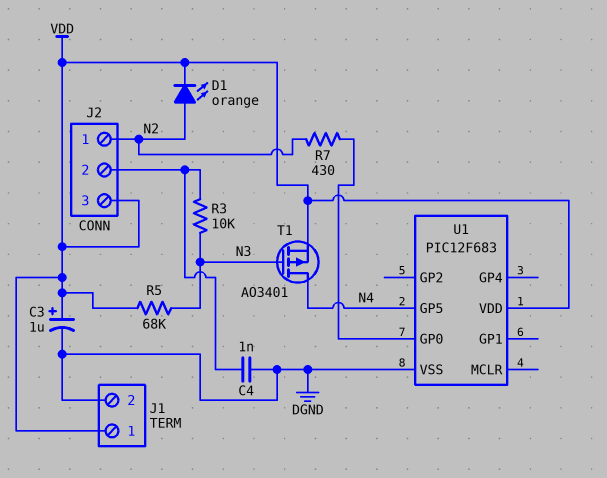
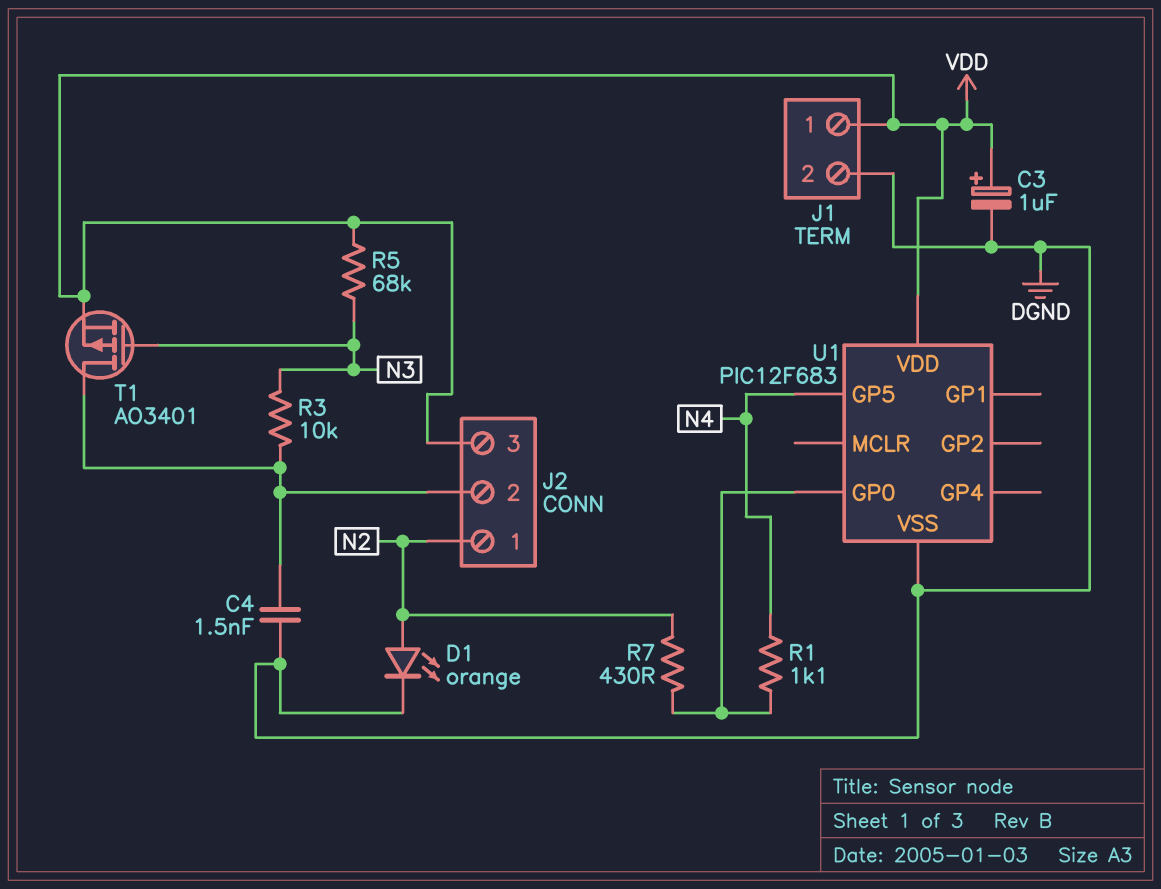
C4: 1nF (DGND, J2/2) -> 1.5nF (DGND, J2/2)
D1: LED orange (A N2, K VDD) -> LED orange (A N2, K DGND)
R1: none -> 1.1k (N4, U1/GP0)
T1: PMOS AO3401 (G N3, D N4, S VDD) -> PMOS AO3401 (G N3, D J2/2, S VDD)

